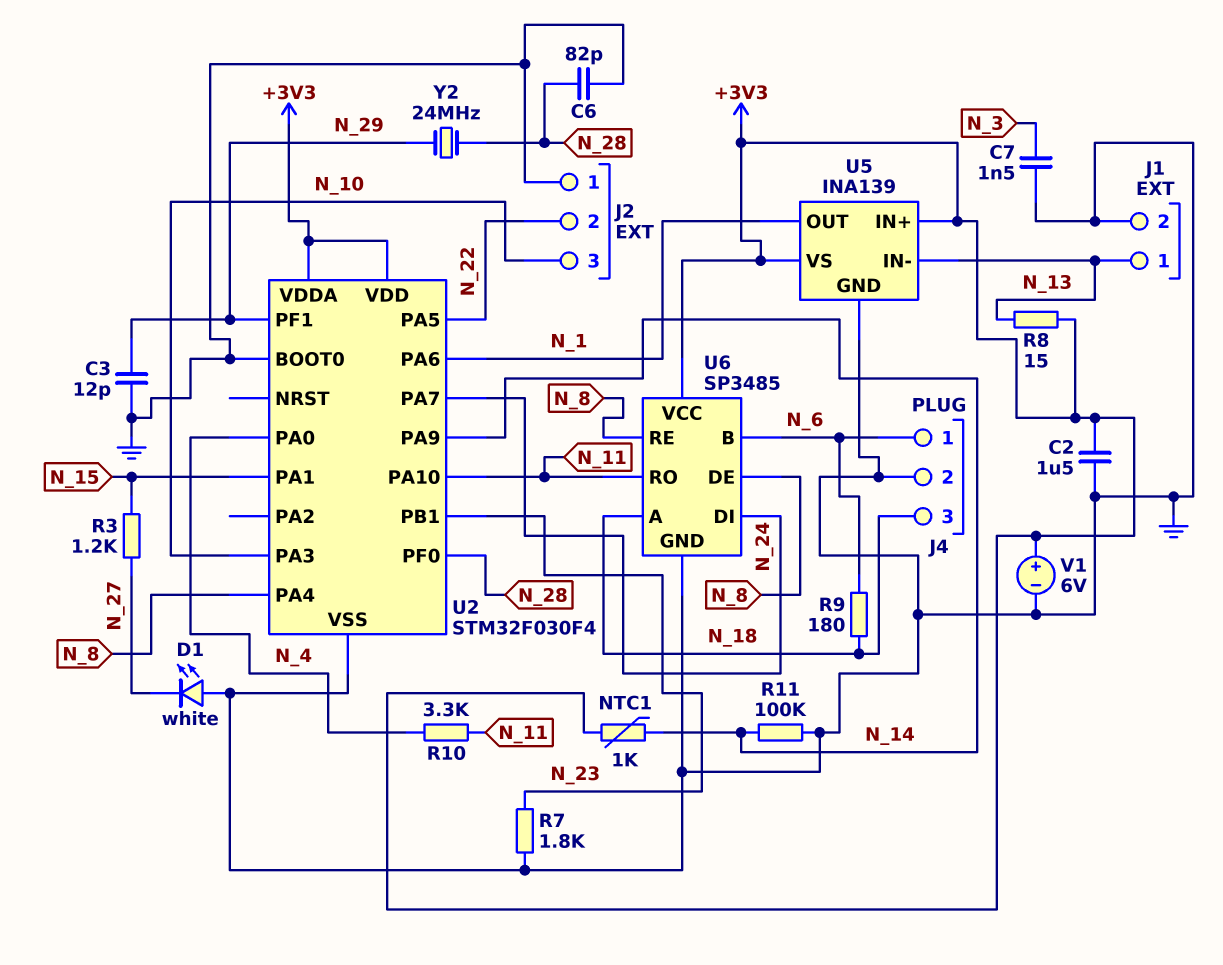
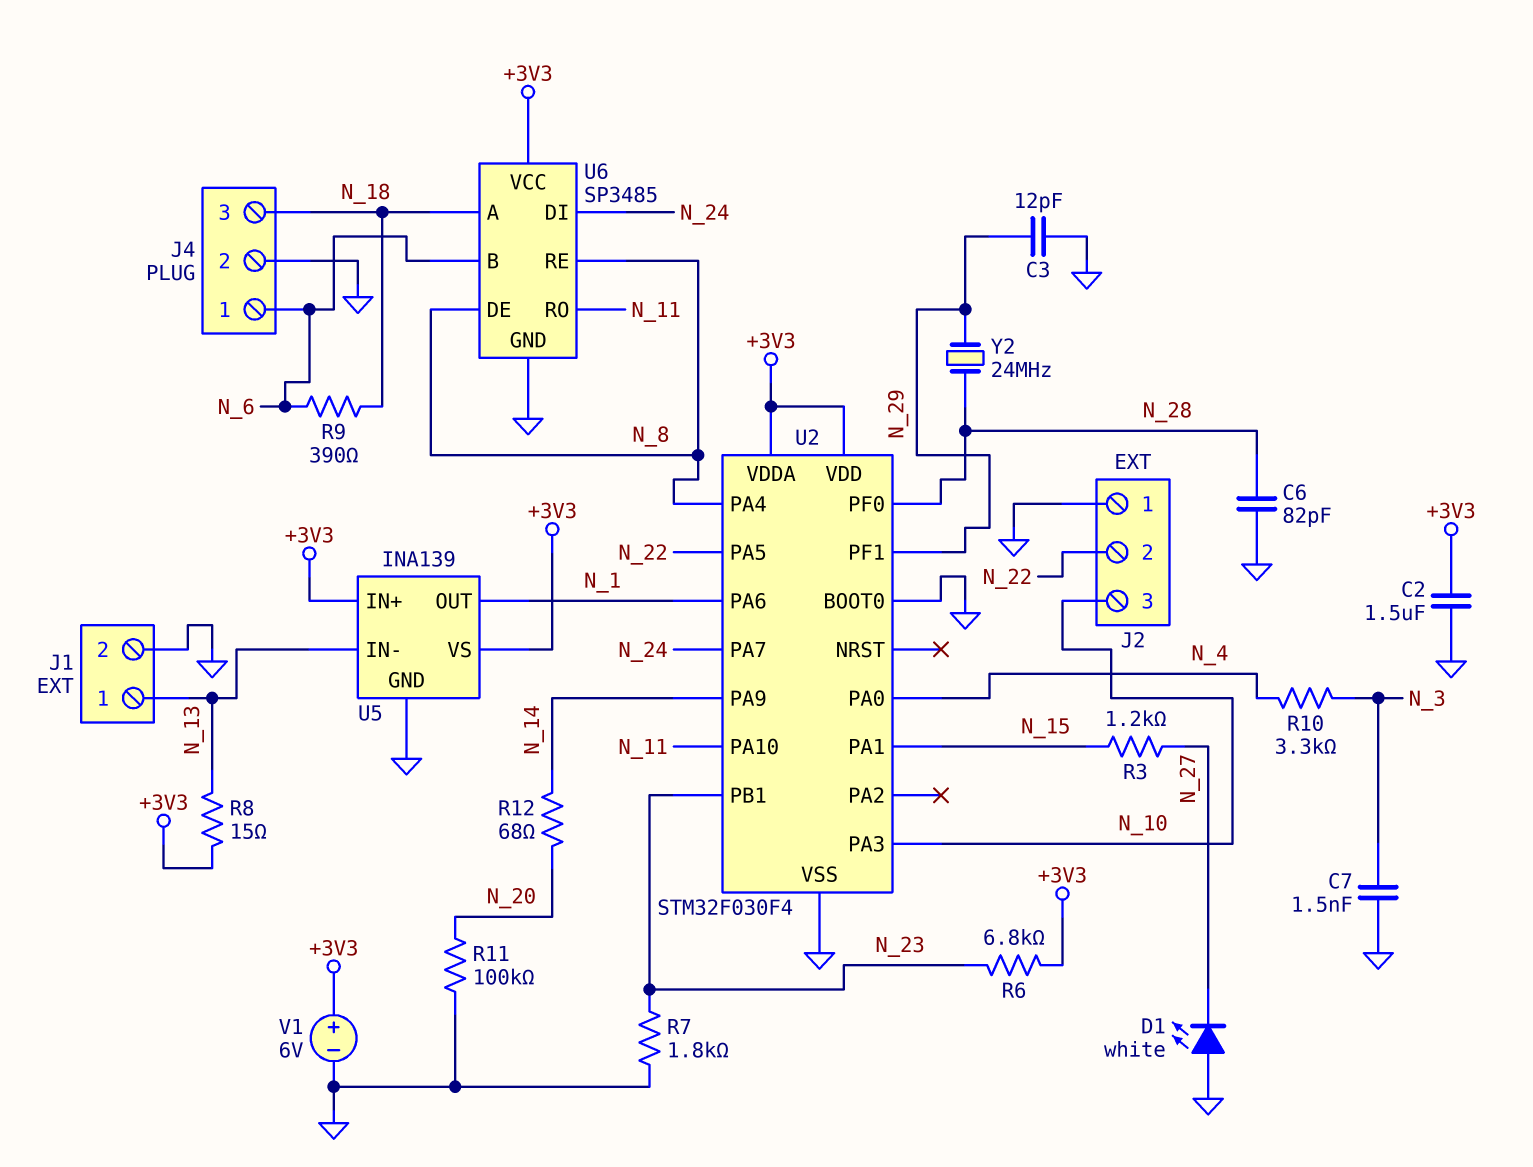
NTC1: 1k (+3V3, N_14) -> none
R6: none -> 6.8k (+3V3, N_23)
R9: 180 (N_6, N_18) -> 390 (N_6, N_18)
R10: 3.3k (N_4, N_11) -> 3.3k (N_3, N_4)
R11: 100k (GND, N_14) -> 100k (GND, N_20)
R12: none -> 68 (N_14, N_20)

